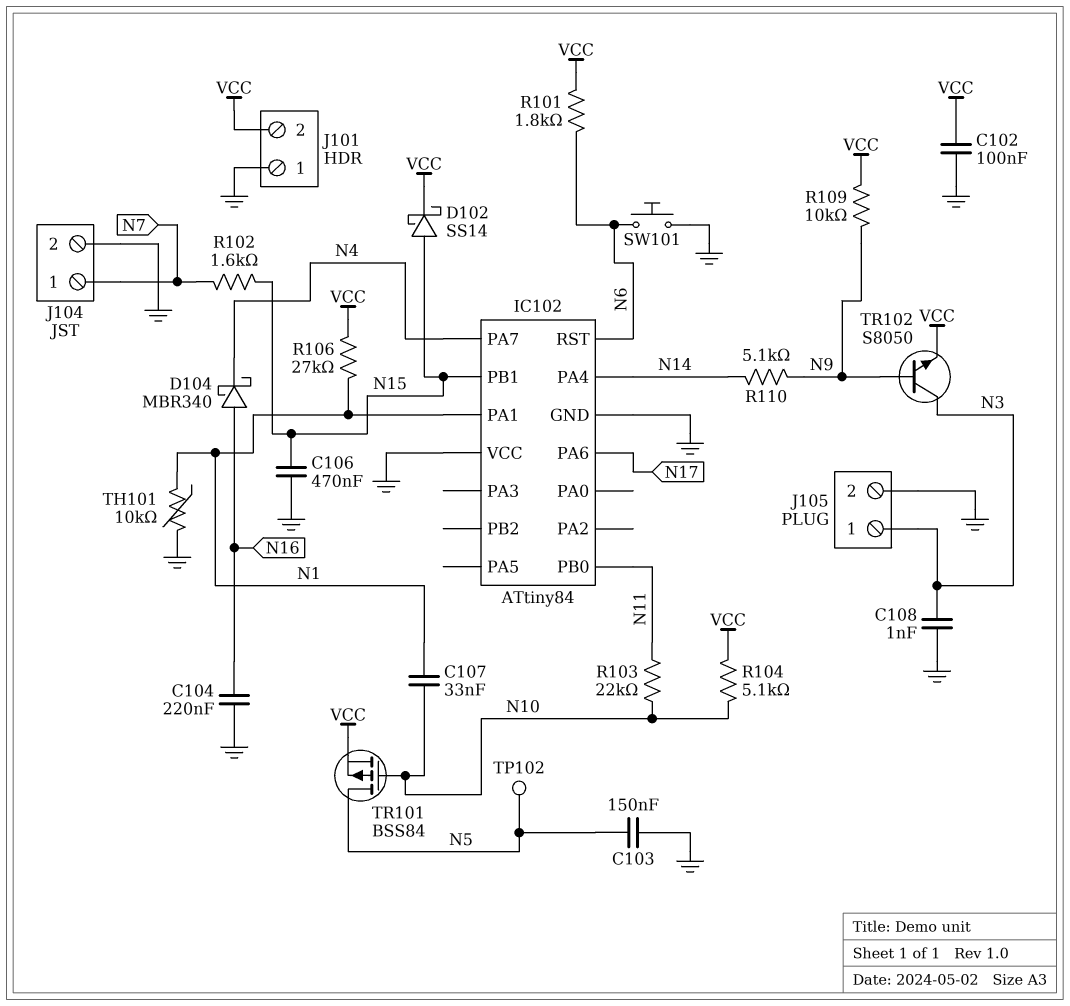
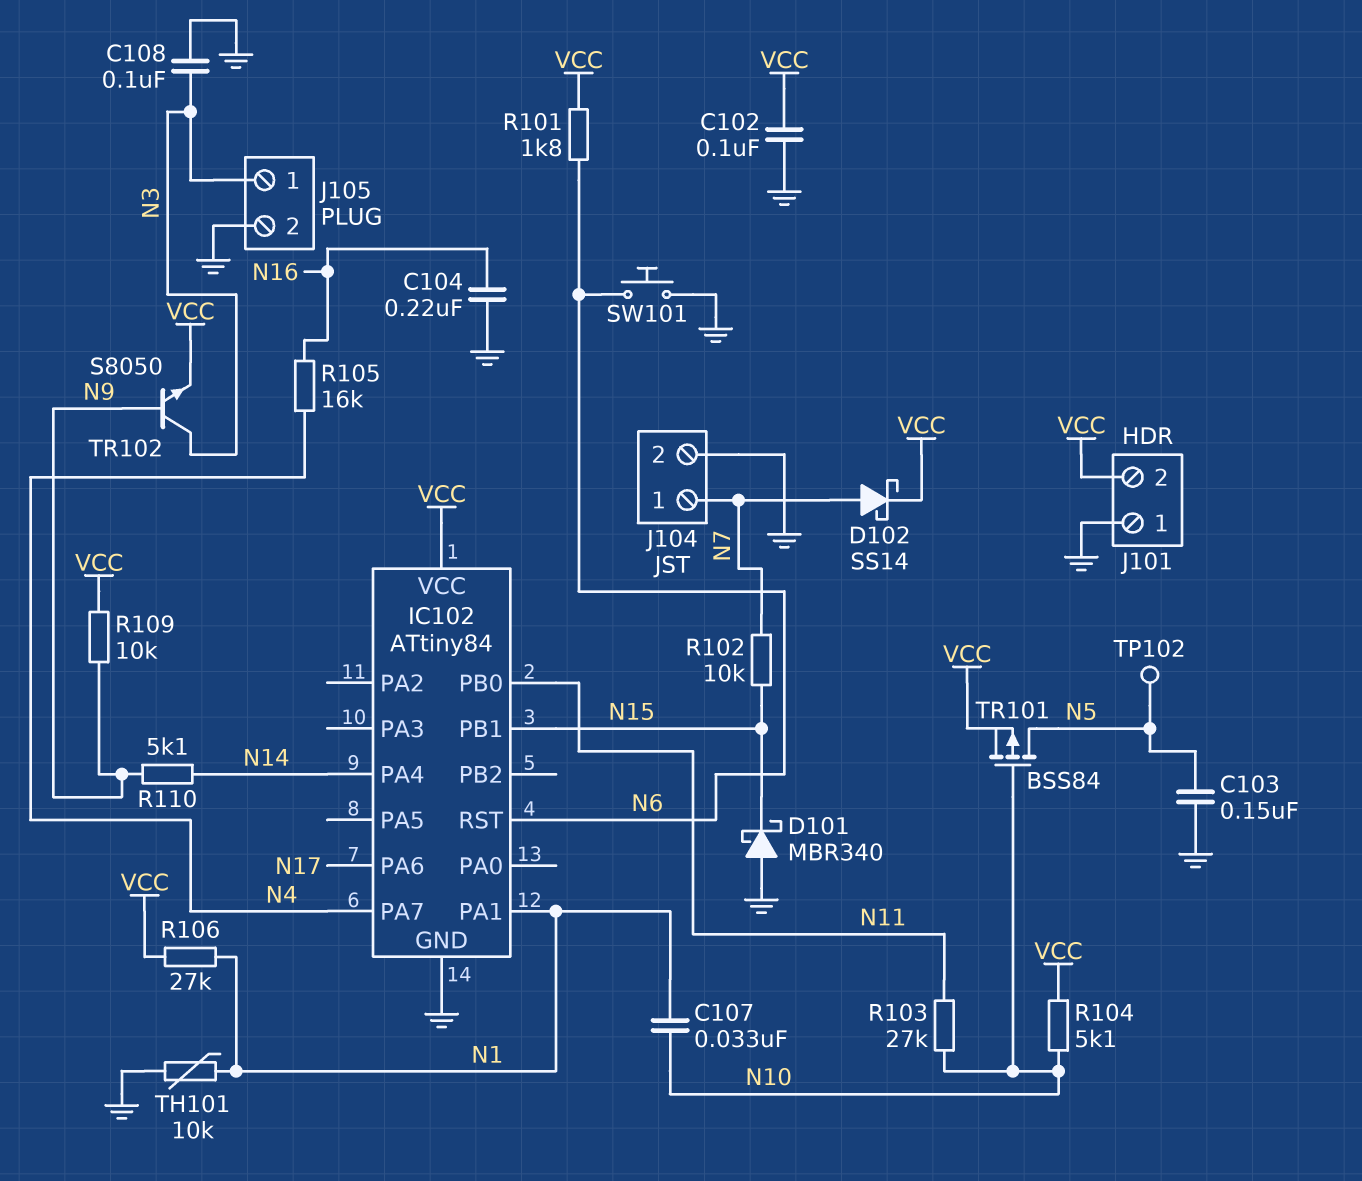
C106: 470nF (GND, N15) -> none
C108: 1nF (GND, N3) -> 100nF (GND, N3)
D101: none -> schottky MBR340 (A GND, K N15)
D102: schottky SS14 (A N15, K VCC) -> schottky SS14 (A N7, K VCC)
D104: schottky MBR340 (A N16, K N4) -> none
IC102 pin VCC: GND -> VCC
R102: 1.6k (N7, N15) -> 10k (N7, N15)
R103: 22k (N10, N11) -> 27k (N10, N11)
R105: none -> 16k (N4, N16)

